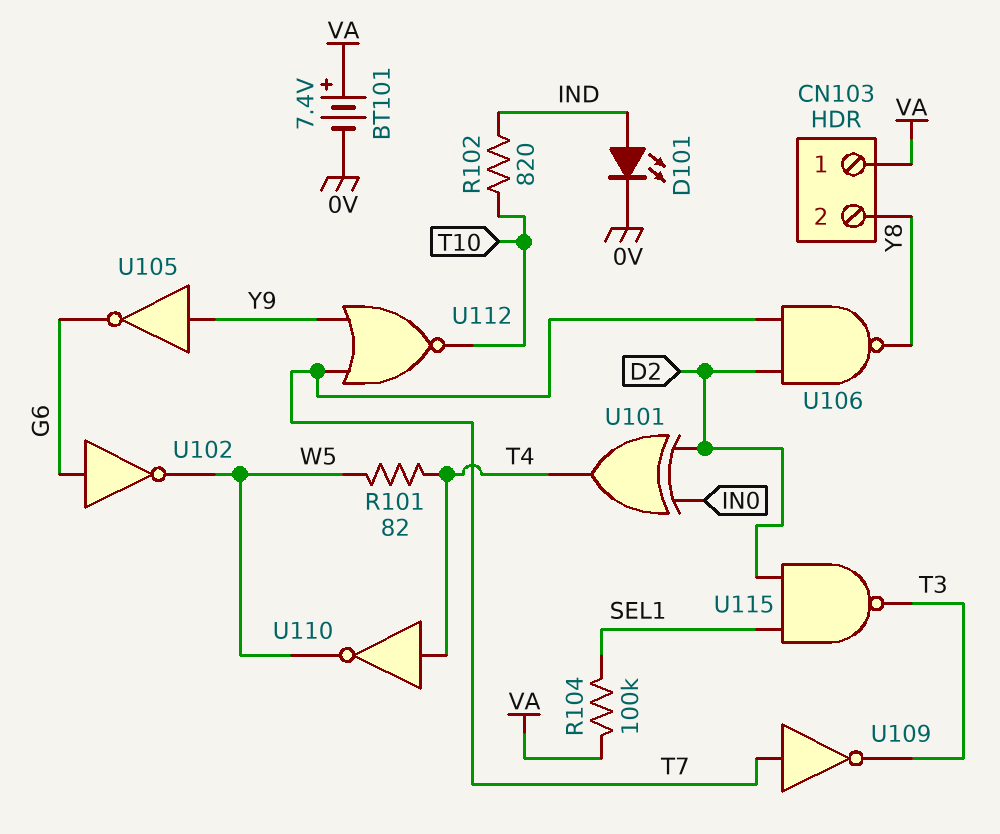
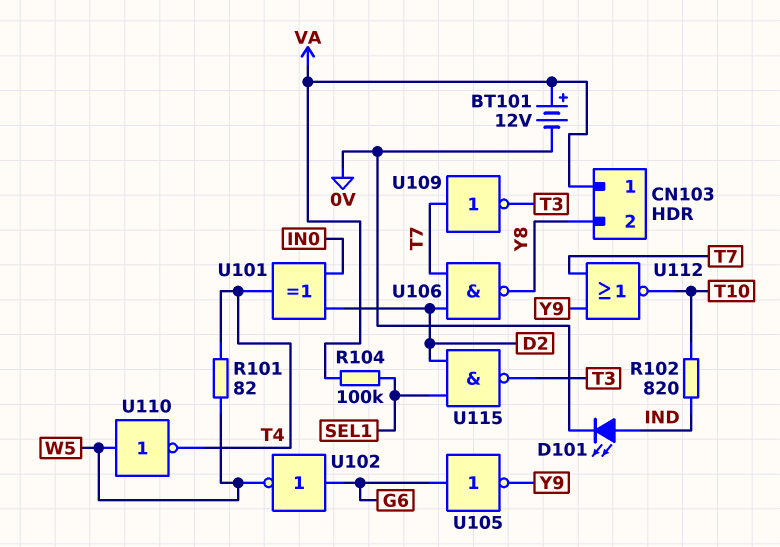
BT101: 7.4V (plus VA, minus 0V) -> 12V (plus VA, minus 0V)
U105: NOT (in Y9, out G6) -> NOT (in G6, out Y9)
U110: NOT (in T4, out W5) -> NOT (in W5, out T4)

